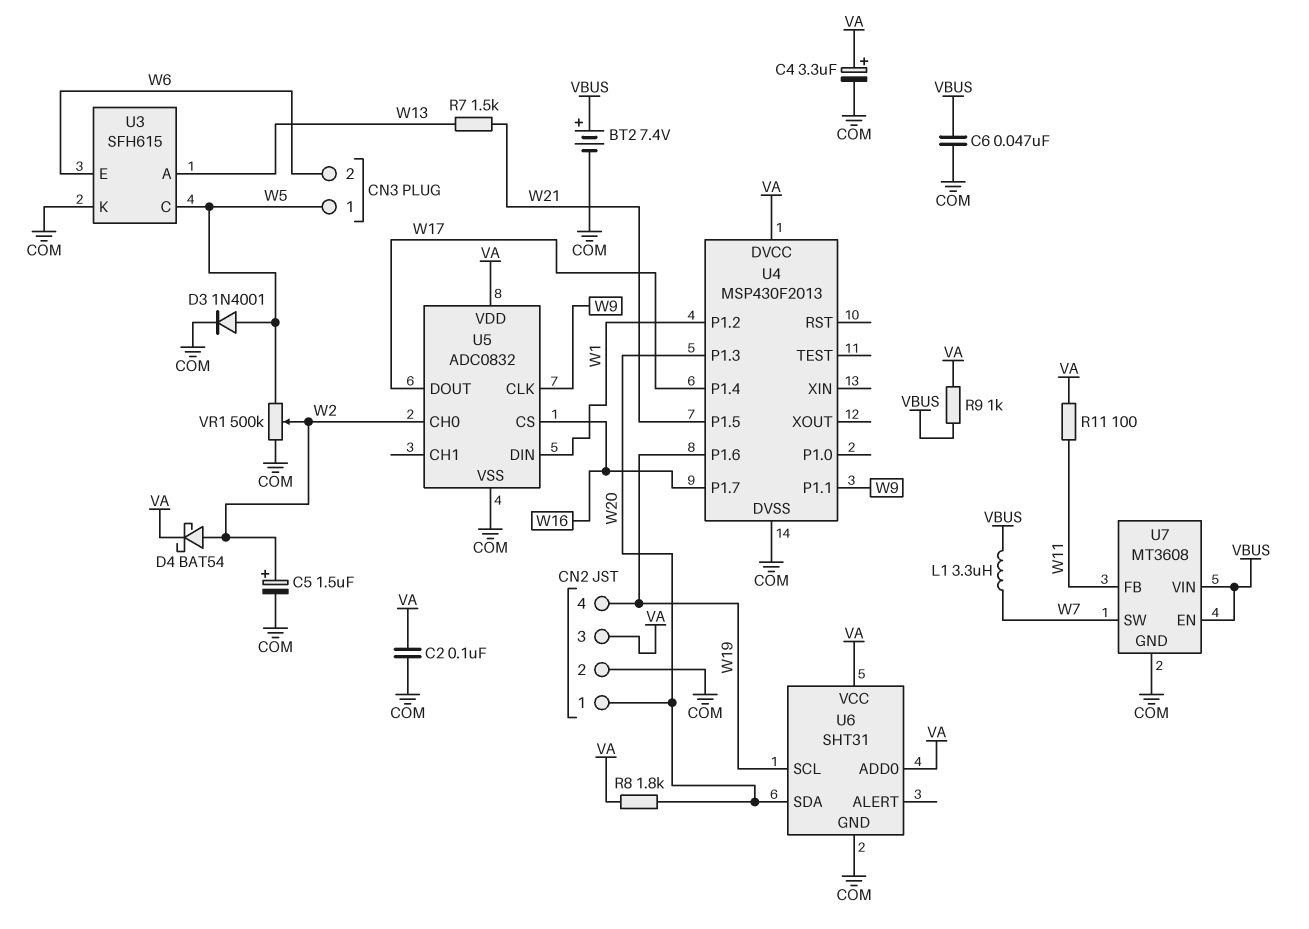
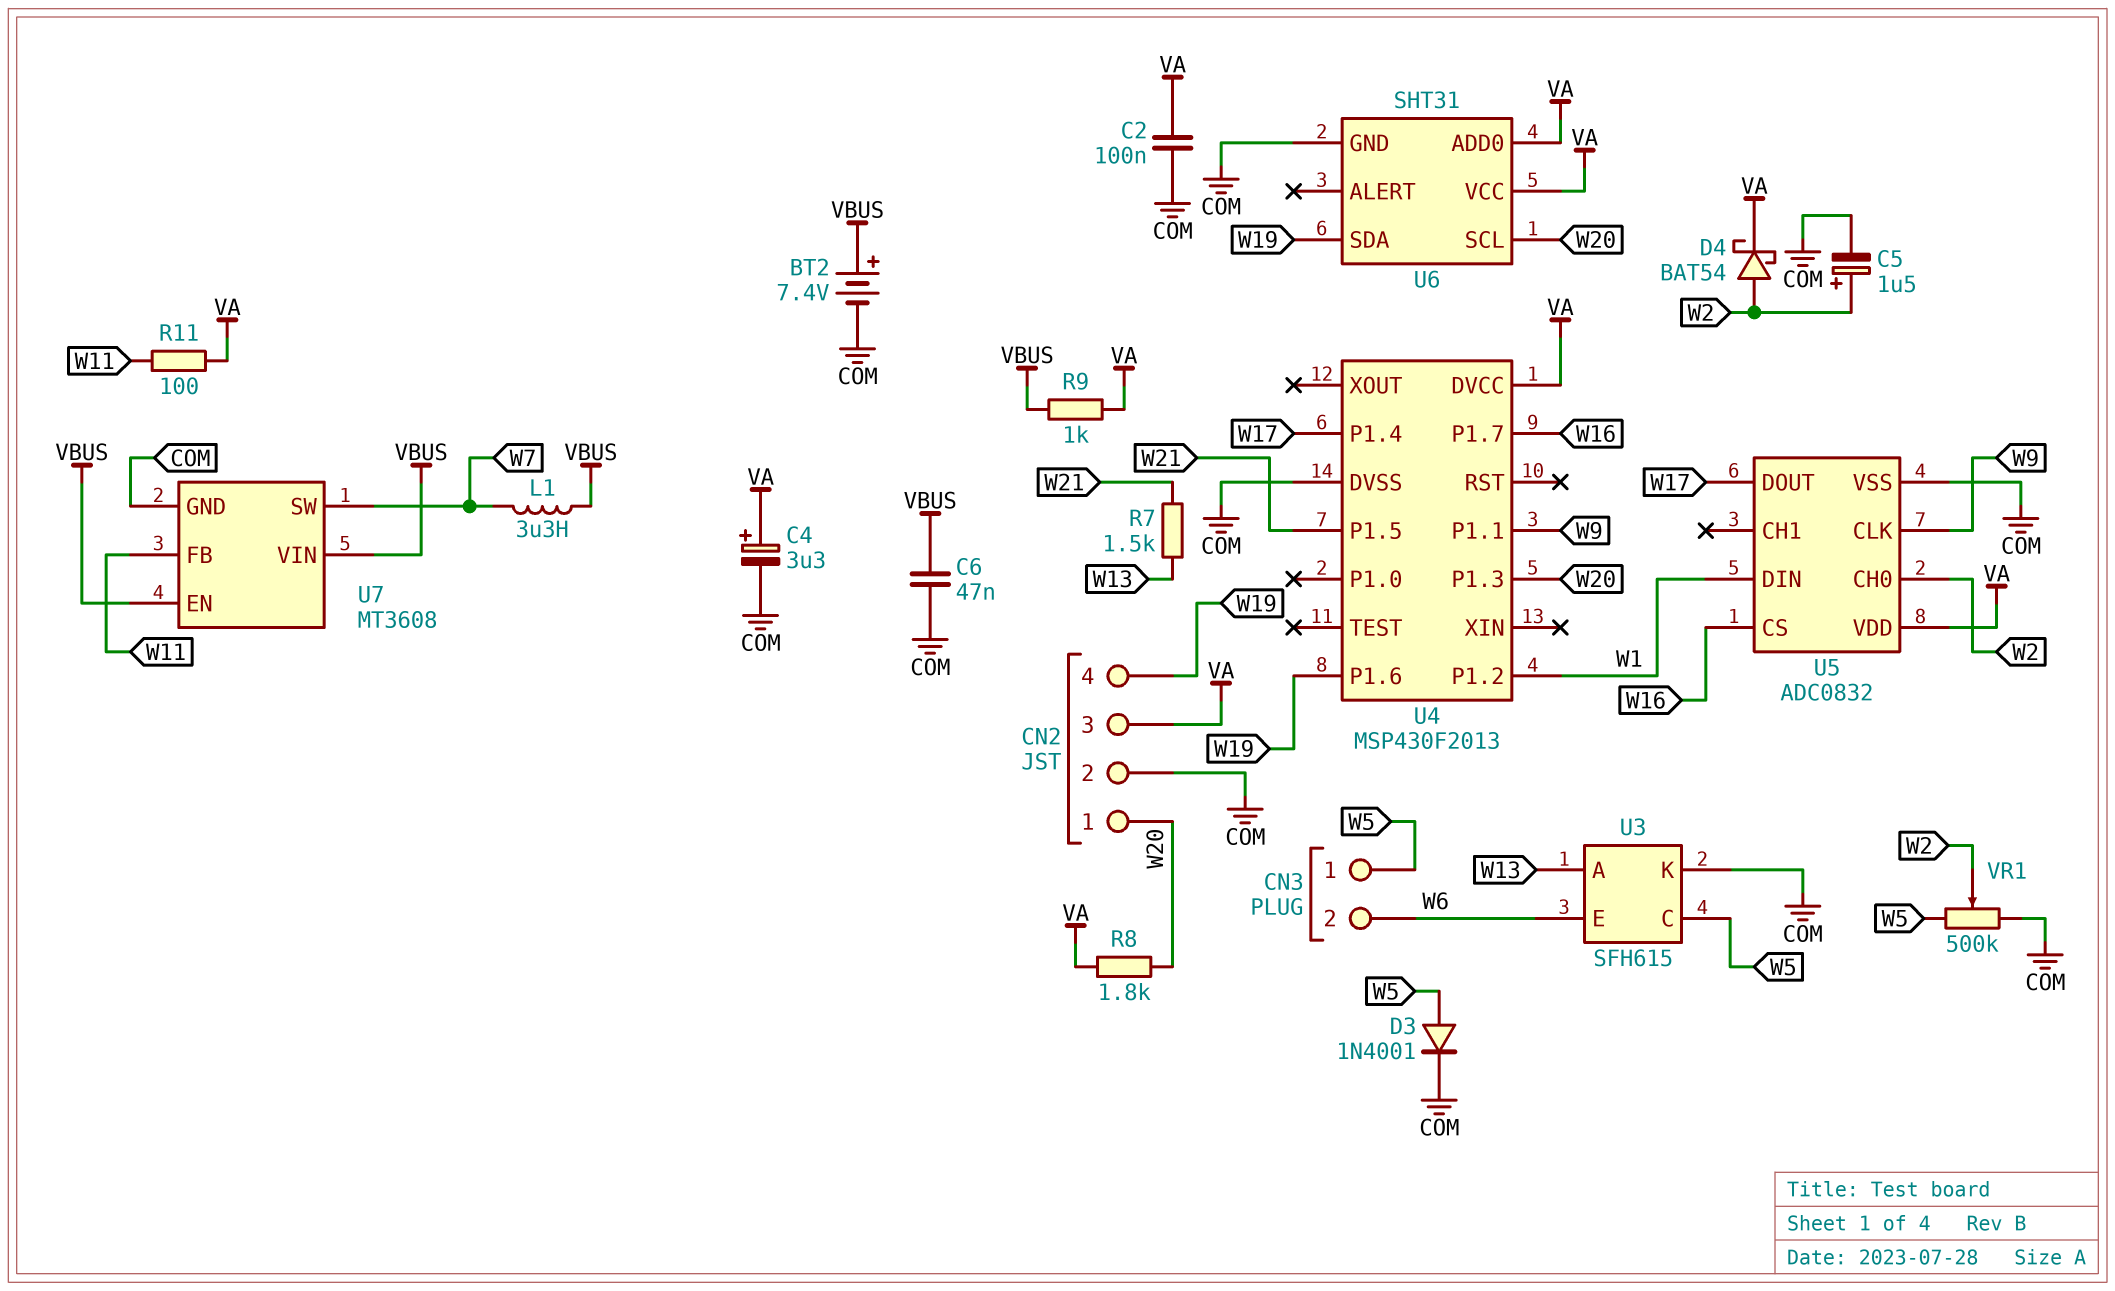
U6 pin SCL: W19 -> W20
U6 pin SDA: W20 -> W19

